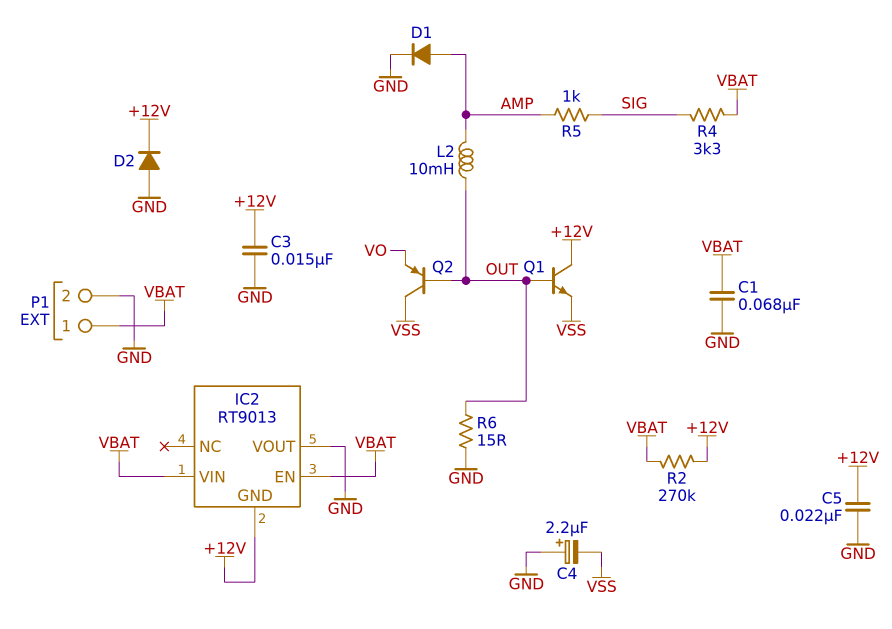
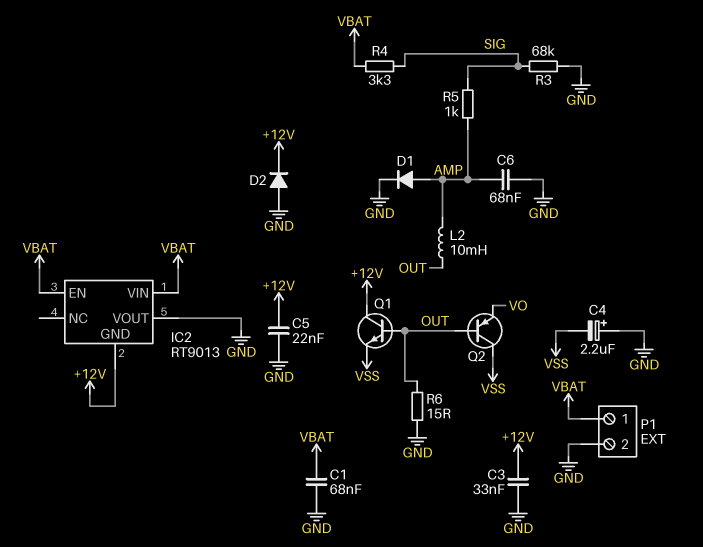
C3: 15nF (+12V, GND) -> 33nF (+12V, GND)
C6: none -> 68nF (AMP, GND)
R2: 270k (+12V, VBAT) -> none
R3: none -> 68k (GND, SIG)

